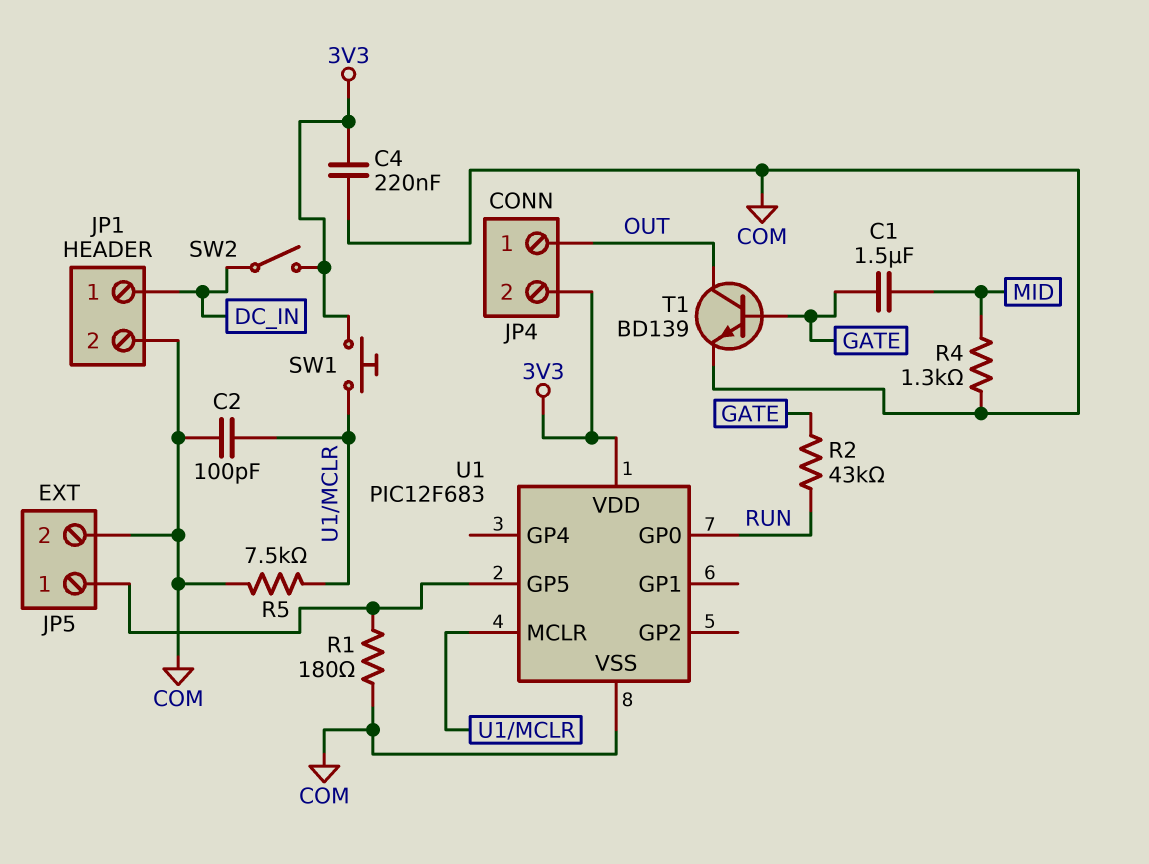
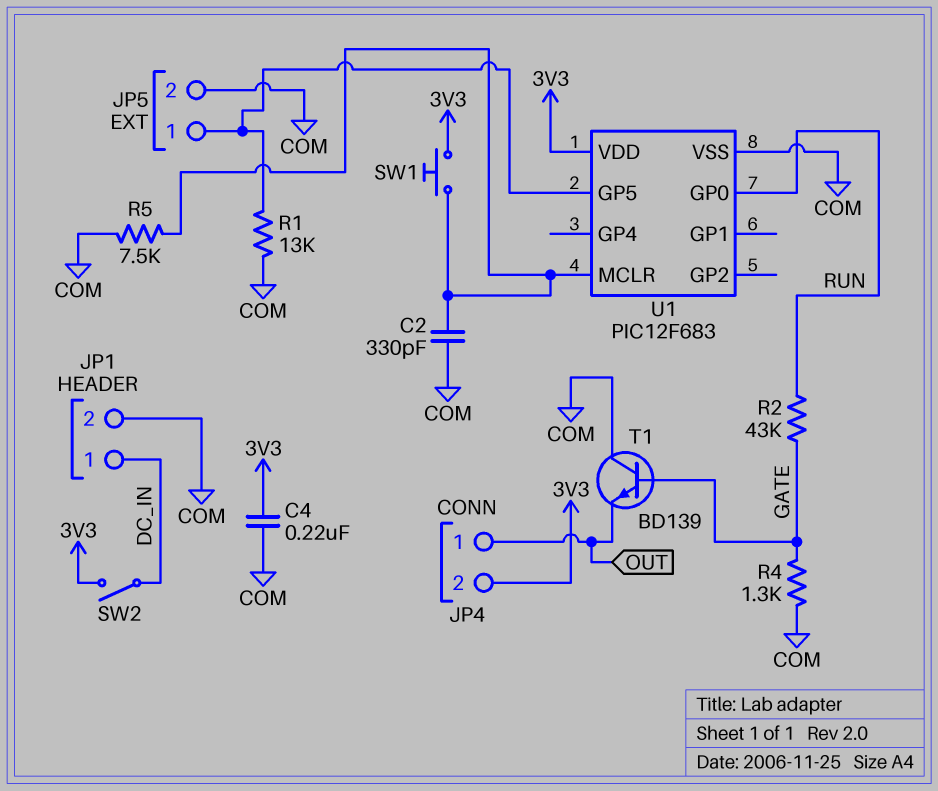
C1: 1.5uF (GATE, MID) -> none
C2: 100pF (COM, U1/MCLR) -> 330pF (COM, U1/MCLR)
R1: 180 (COM, JP5/1) -> 13k (COM, JP5/1)
R4: 1.3k (COM, MID) -> 1.3k (COM, GATE)
T1: NPN BD139 (B GATE, C OUT, E COM) -> NPN BD139 (B GATE, C COM, E OUT)

